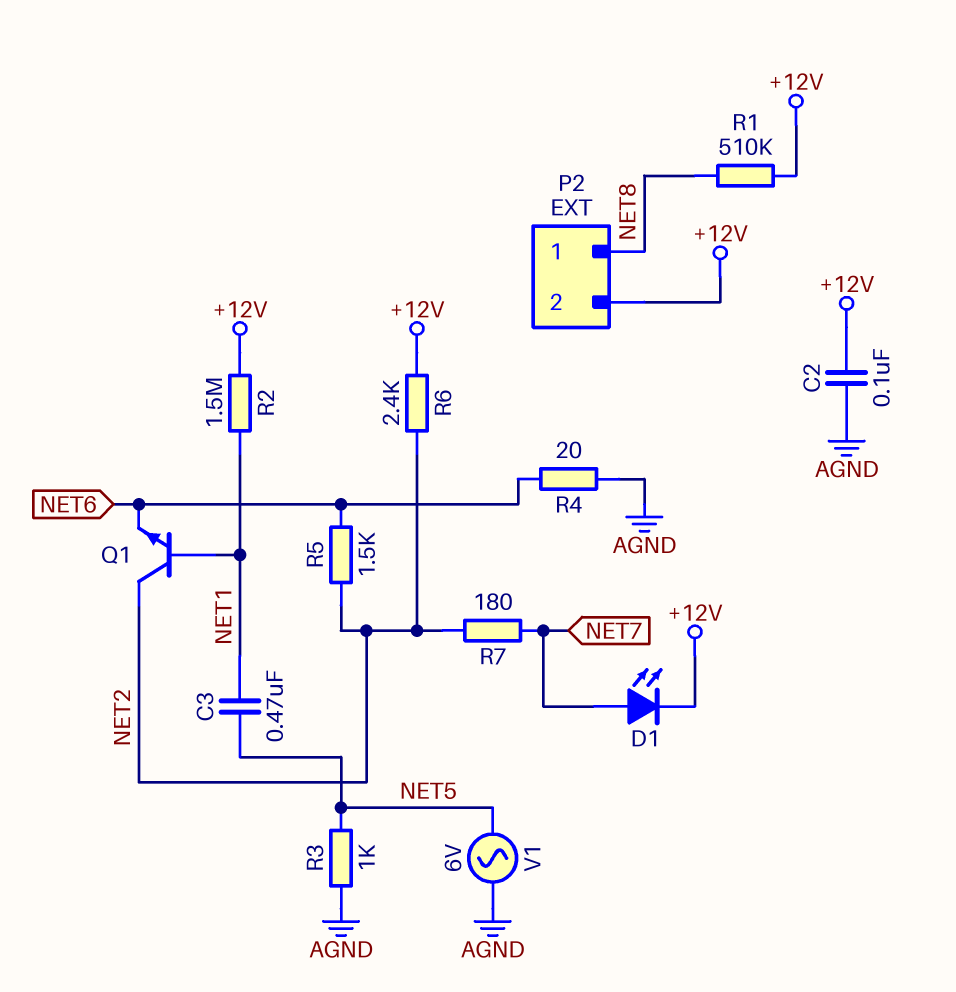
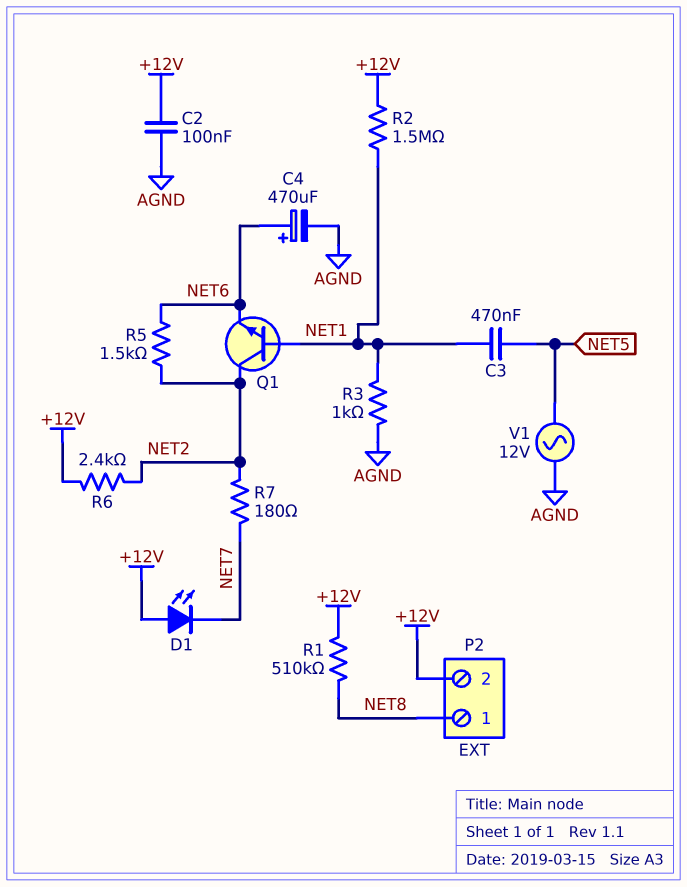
C4: none -> 470uF (plus NET6, minus AGND)
D1: LED (A NET7, K +12V) -> LED (A +12V, K NET7)
R3: 1k (AGND, NET5) -> 1k (AGND, NET1)
R4: 20 (AGND, NET6) -> none
V1: AC 6V (AGND, NET5) -> AC 12V (AGND, NET5)

